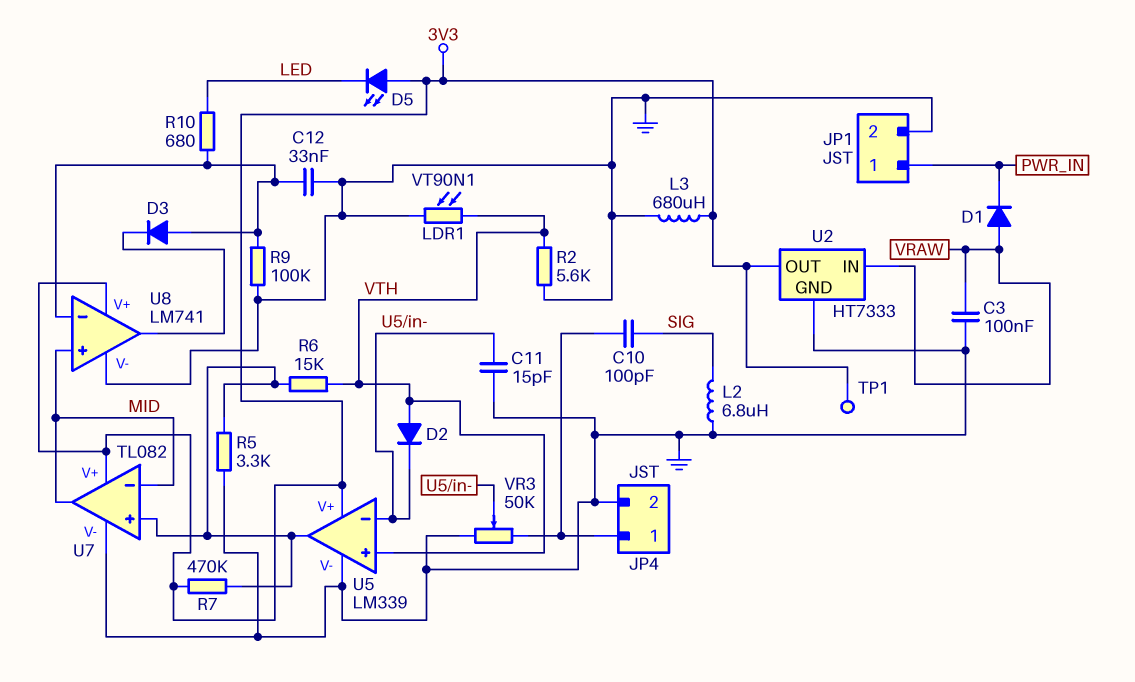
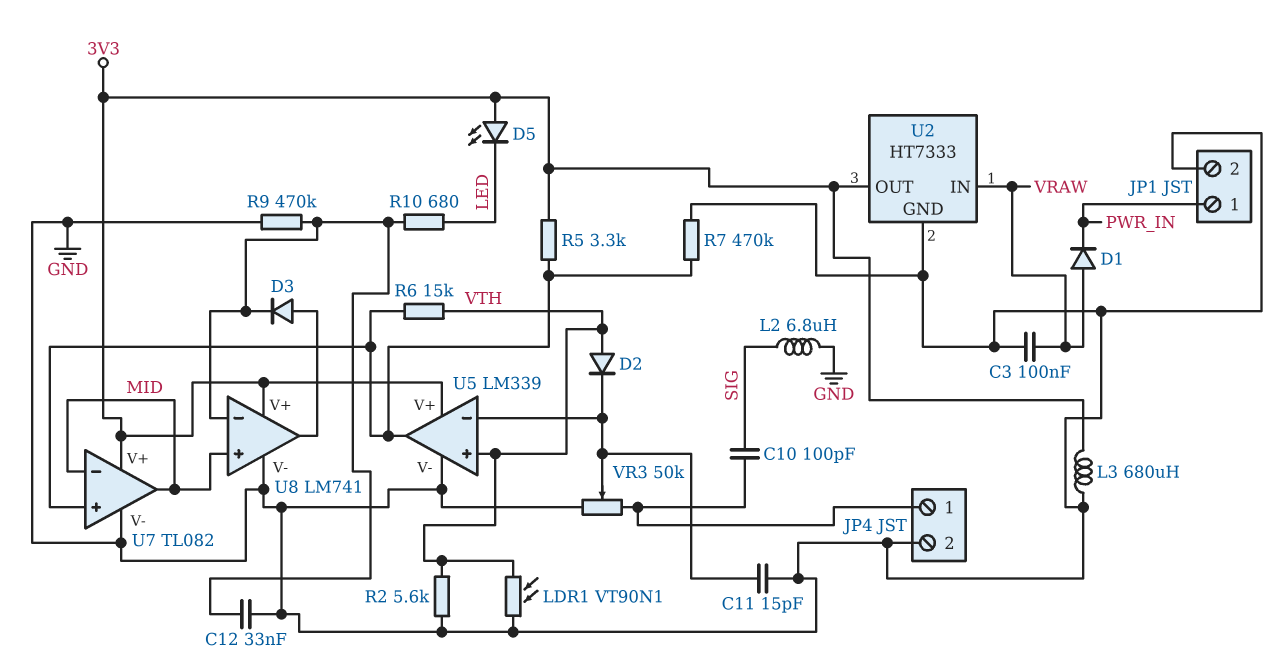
D3: diode (A U8/in-, K U8/out) -> diode (A U8/out, K U8/in-)
R5: 3.3k (GND, U5/out) -> 3.3k (3V3, U5/out)
R7: 470k (3V3, U5/out) -> 470k (GND, U5/out)
R9: 100k (GND, U8/in-) -> 470k (GND, U8/in-)
TP1: test point (3V3) -> none

